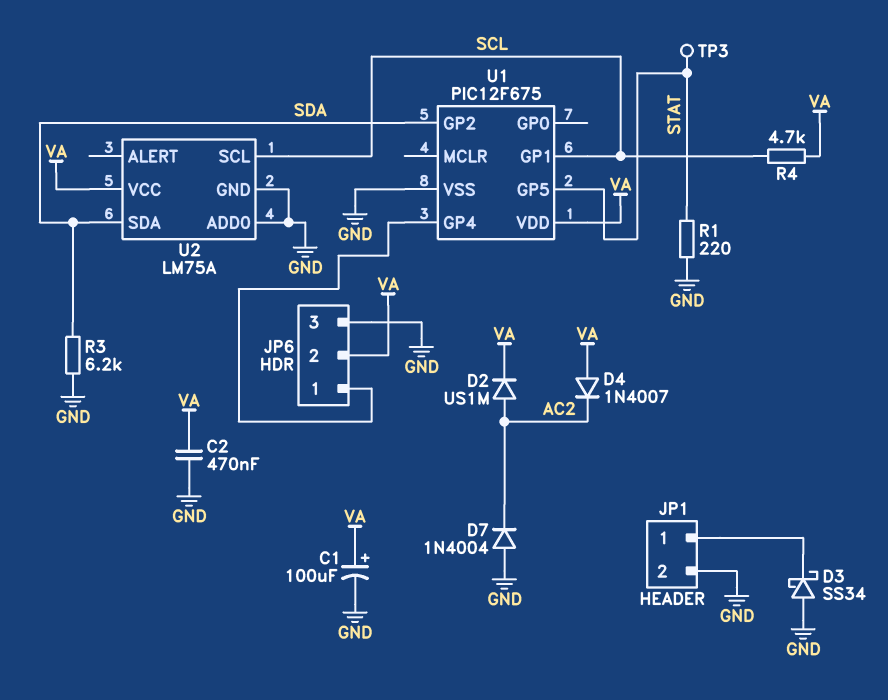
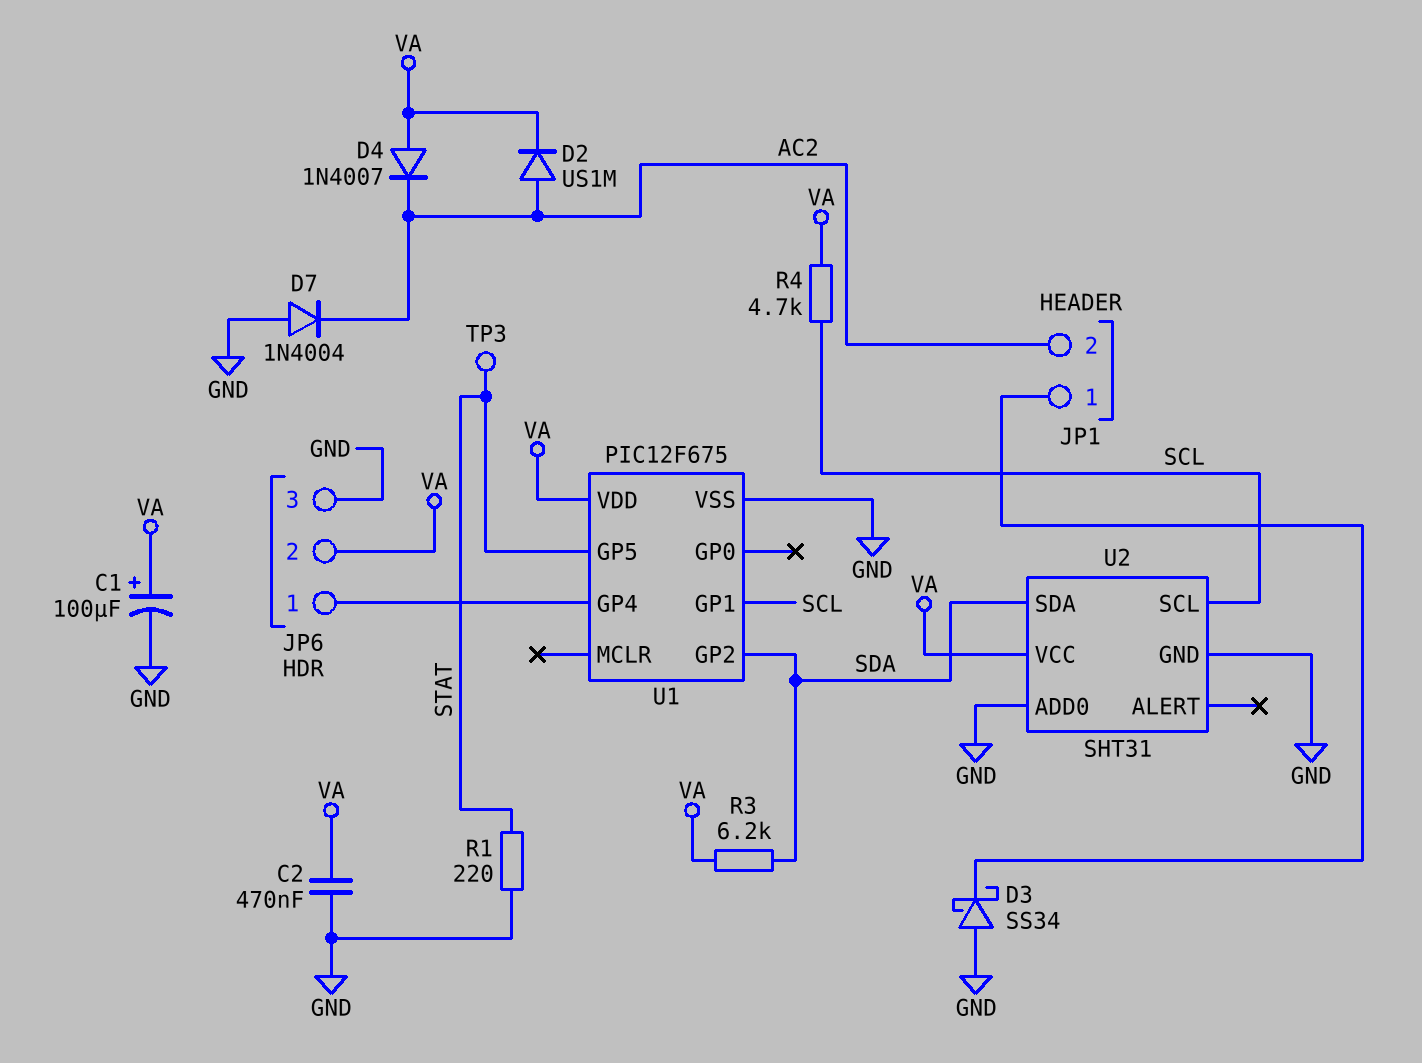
JP1 pin 2: GND -> AC2
R3: 6.2k (GND, SDA) -> 6.2k (SDA, VA)
U2: LM75A -> SHT31

